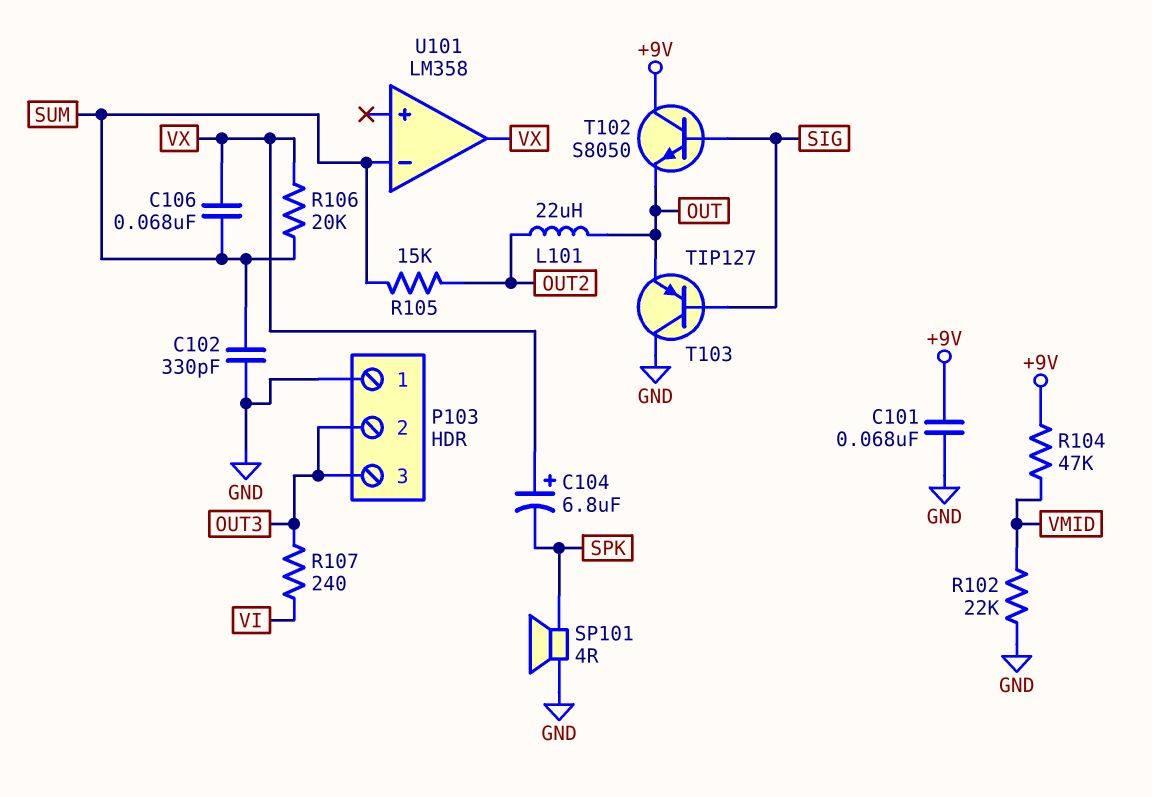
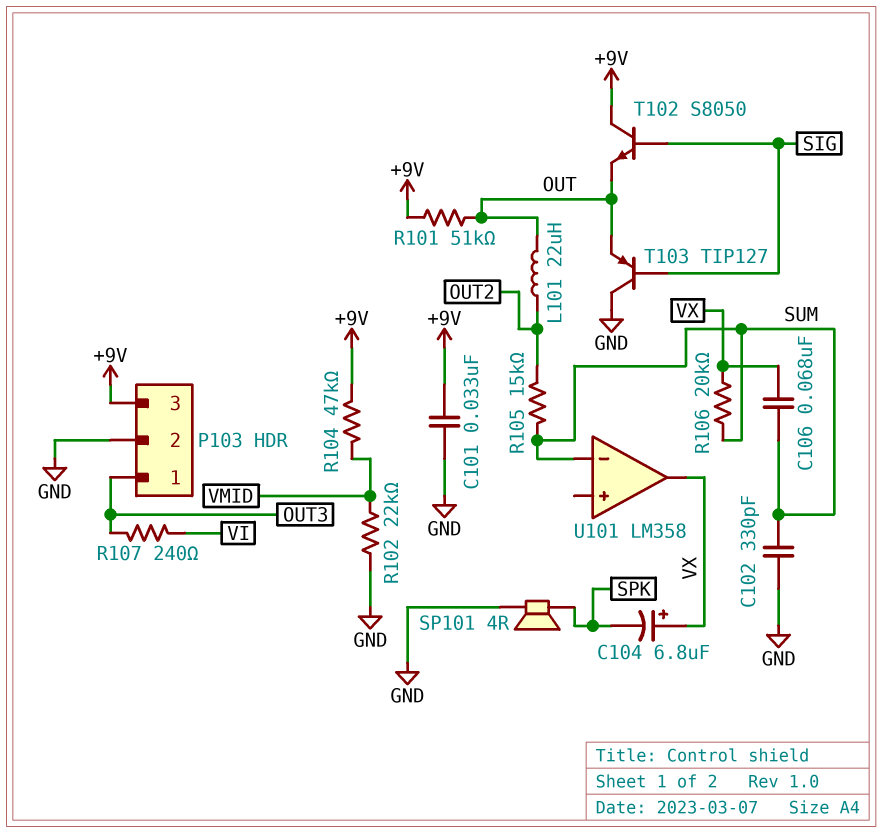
C101: 68nF (+9V, GND) -> 33nF (+9V, GND)
P103 pin 1: GND -> OUT3
P103 pin 2: OUT3 -> GND
P103 pin 3: OUT3 -> +9V
R101: none -> 51k (+9V, OUT)

